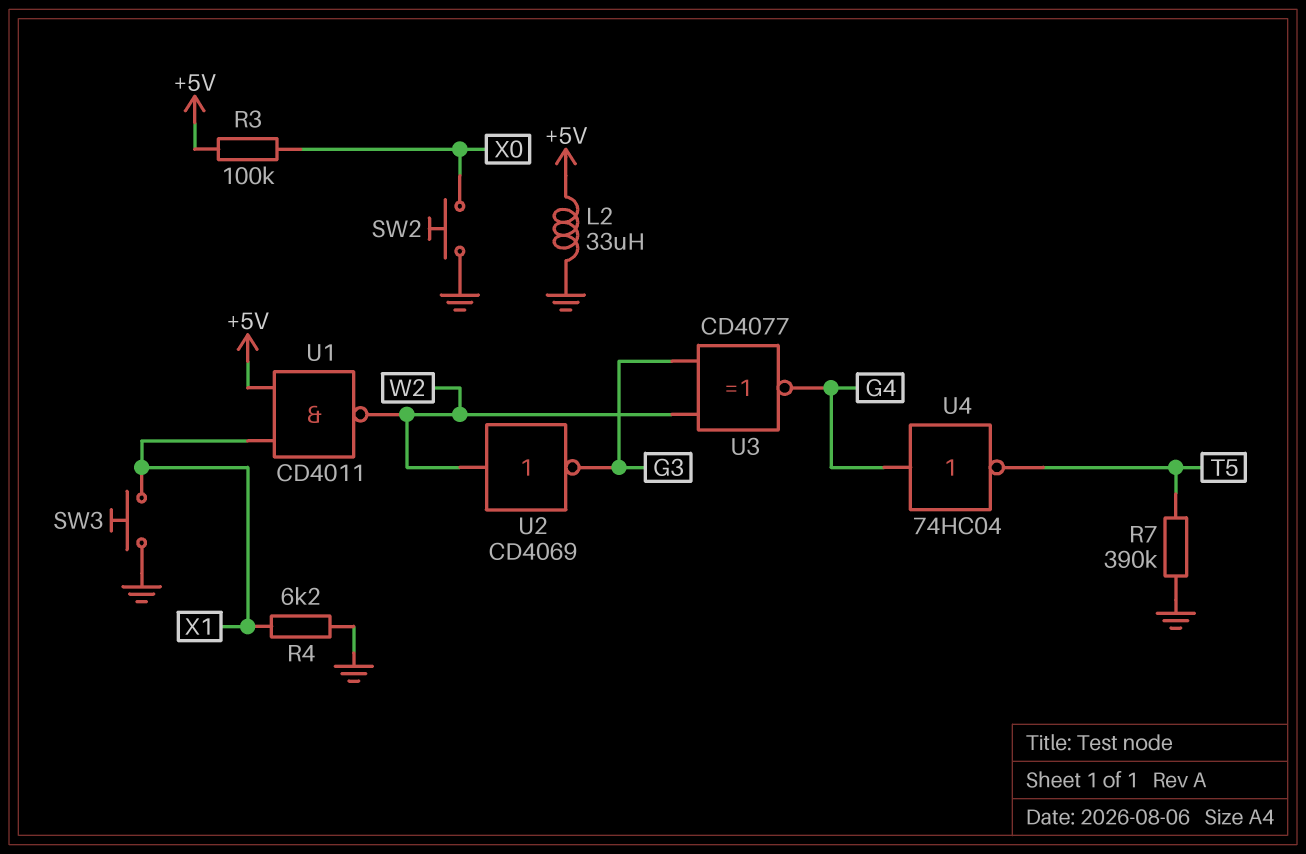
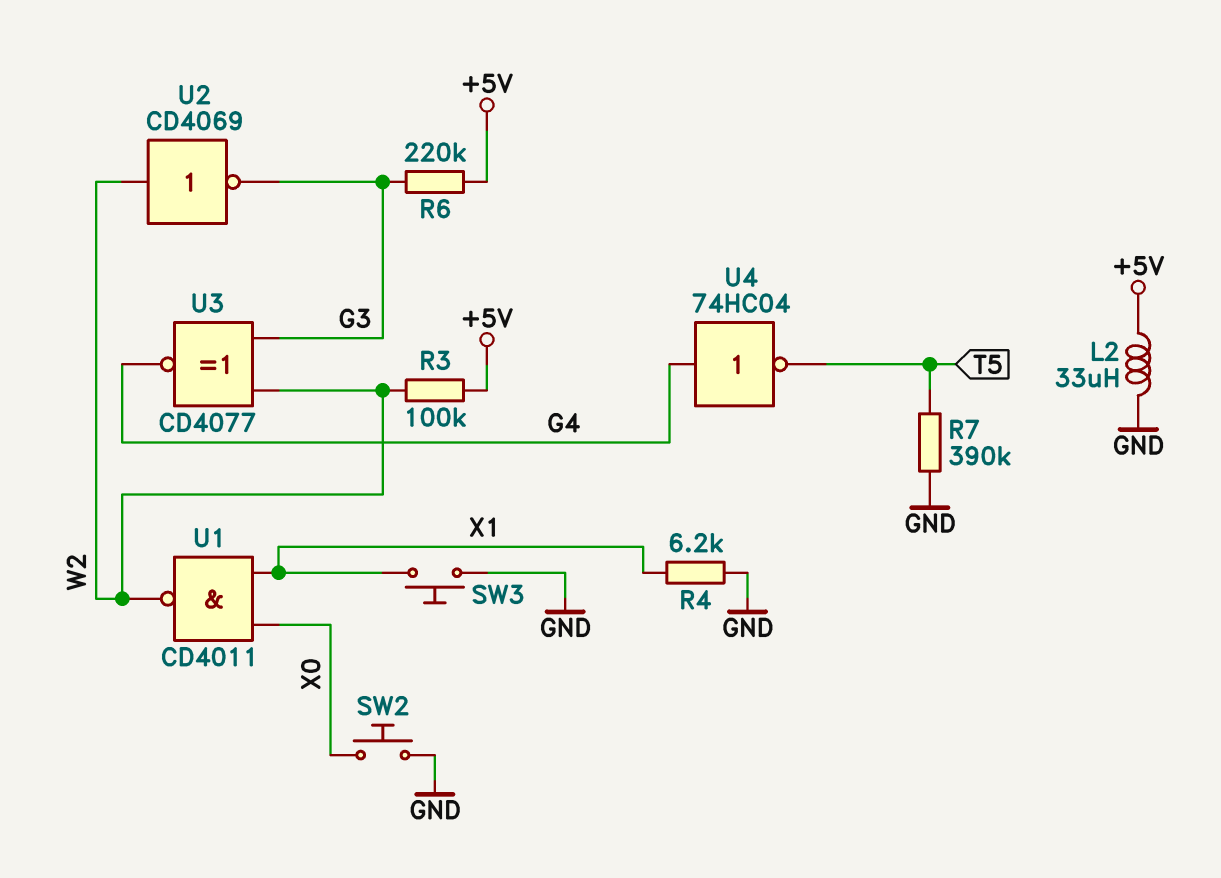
R3: 100k (+5V, X0) -> 100k (+5V, W2)
R6: none -> 220k (+5V, G3)
U1: NAND CD4011 (in +5V, in X1, out W2) -> NAND CD4011 (in X0, in X1, out W2)

